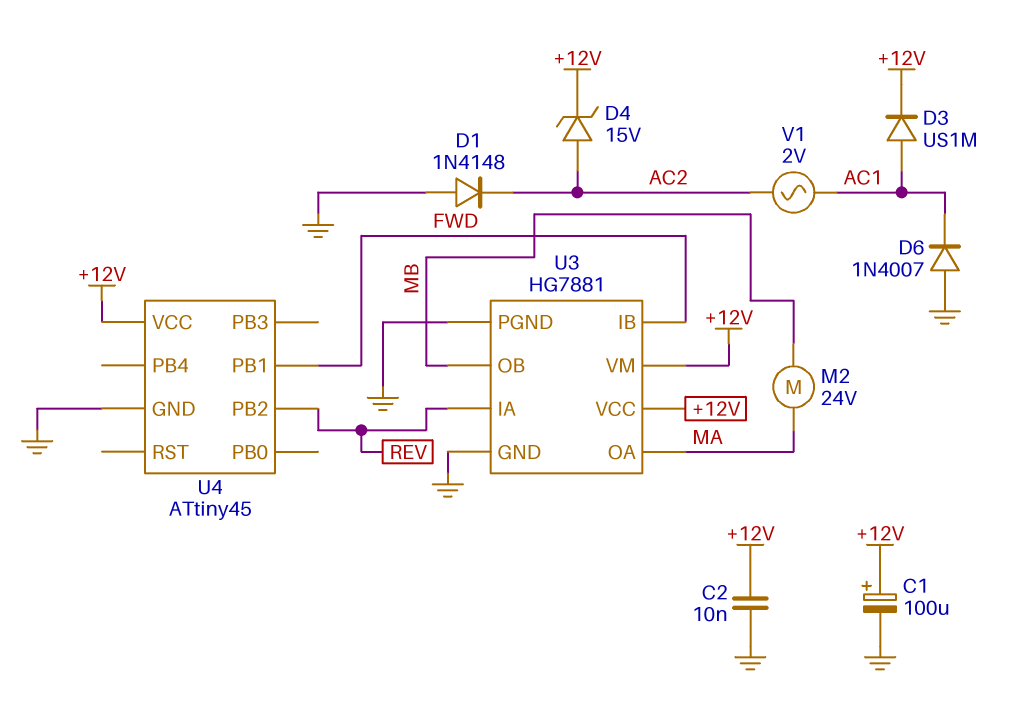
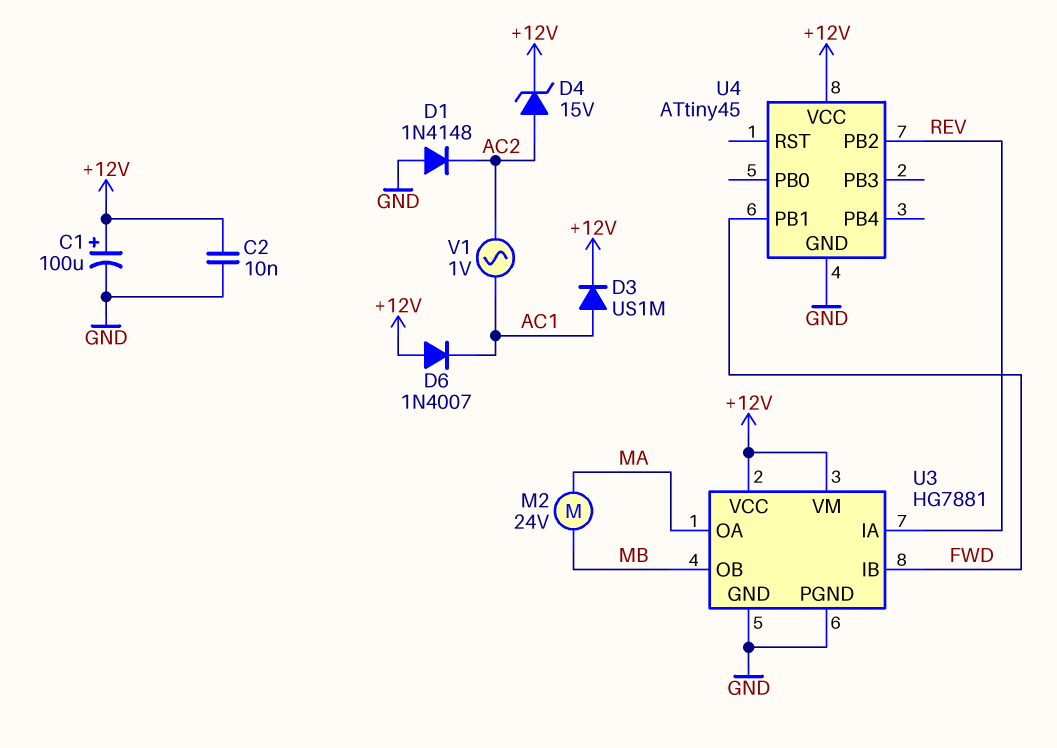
D6: diode 1N4007 (A GND, K AC1) -> diode 1N4007 (A +12V, K AC1)
V1: AC 2V (AC1, AC2) -> AC 1V (AC1, AC2)

